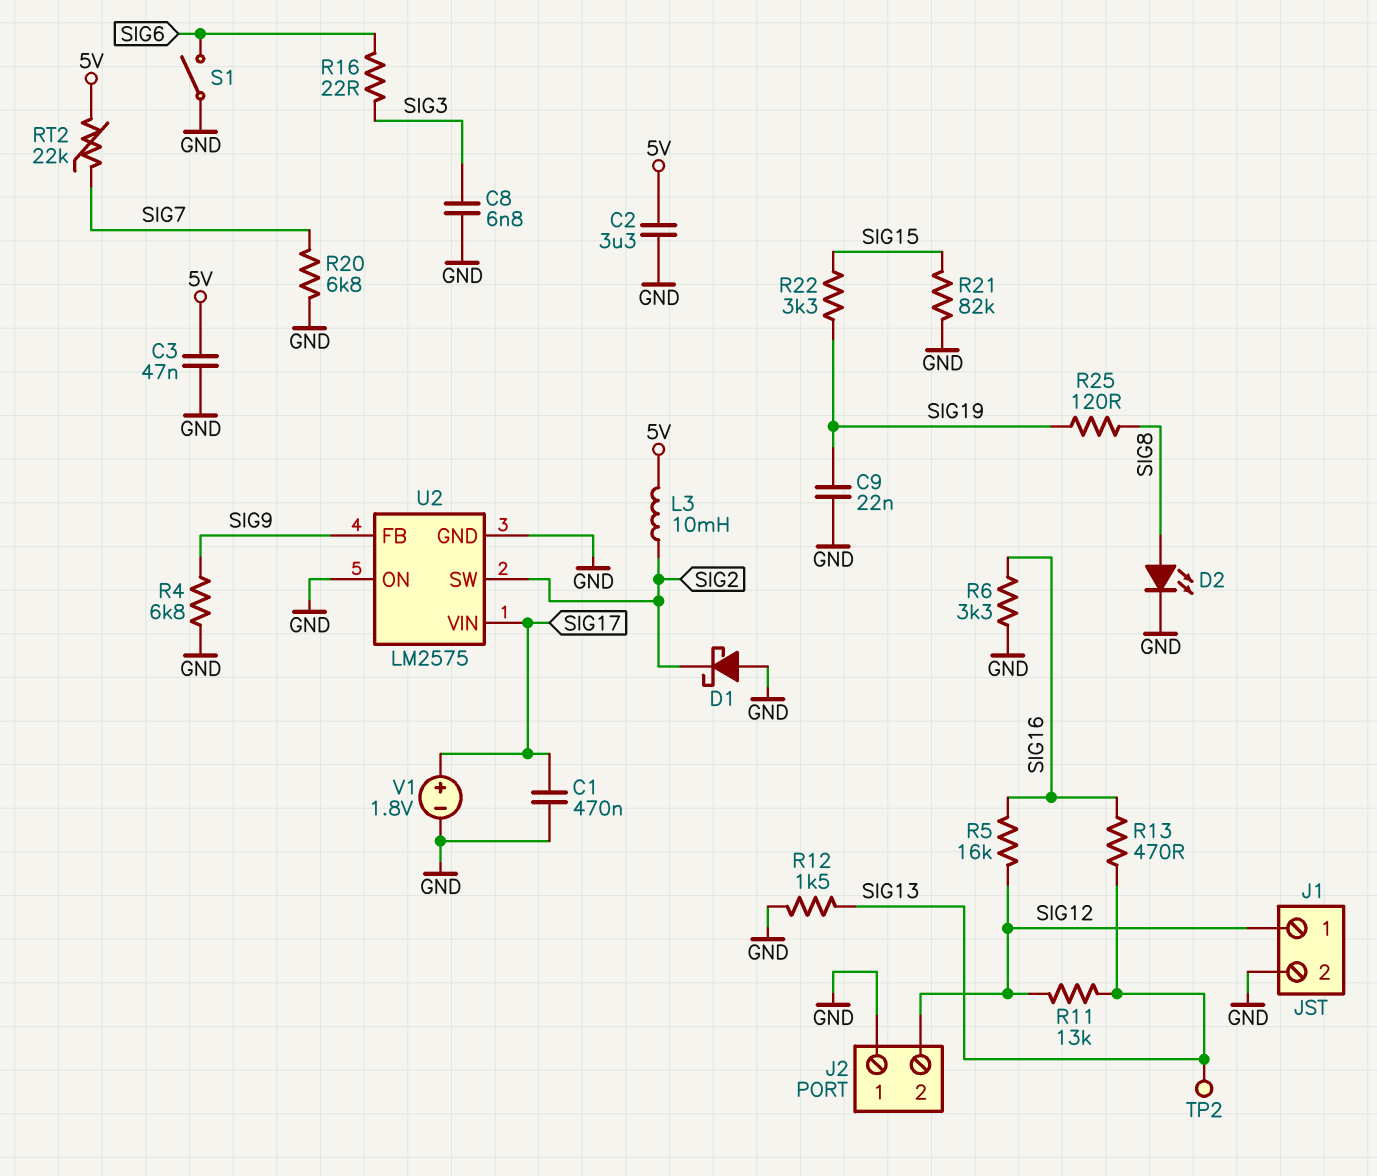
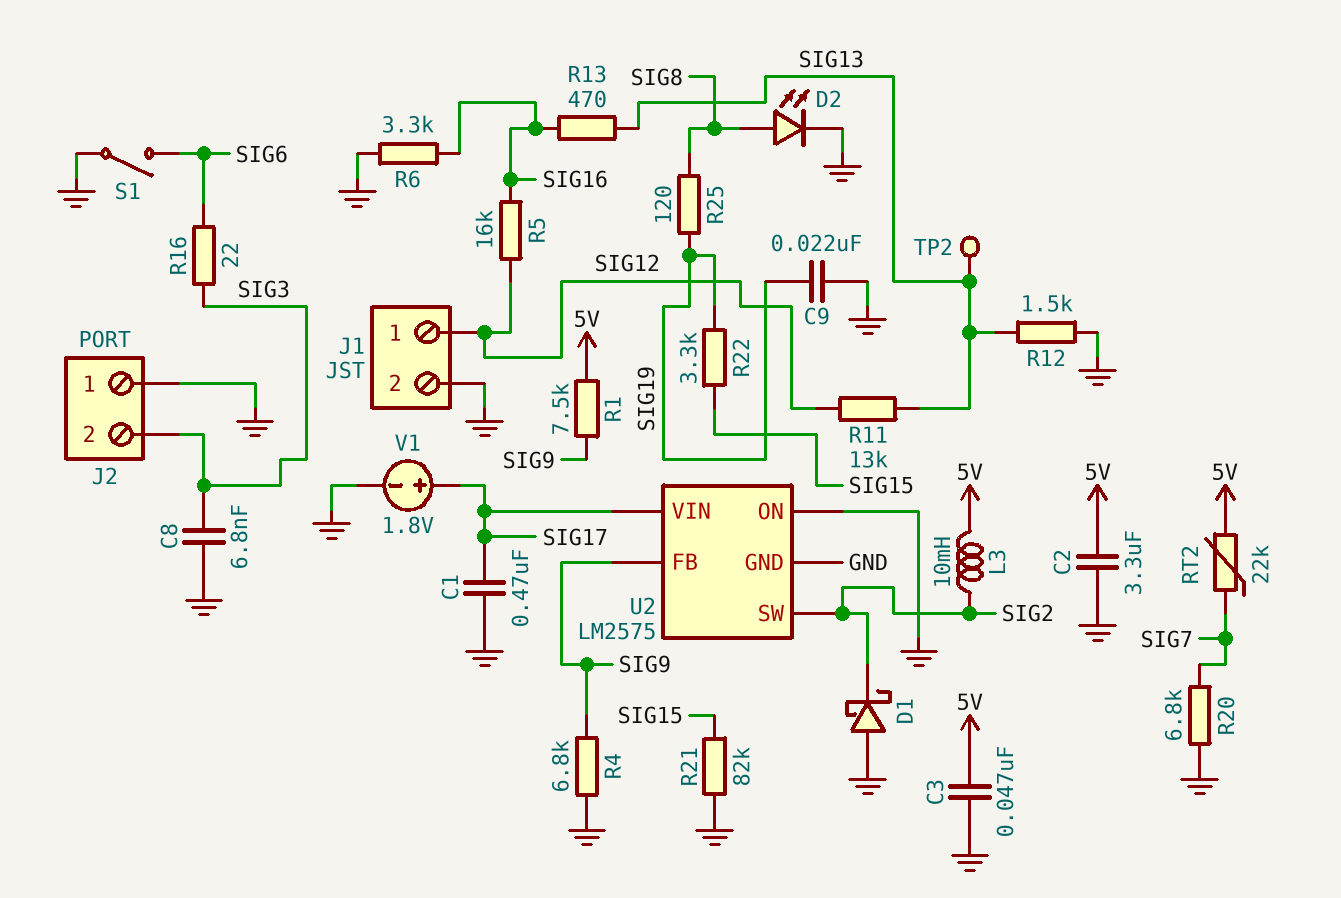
J2 pin 2: SIG12 -> SIG3
R1: none -> 7.5k (5V, SIG9)

